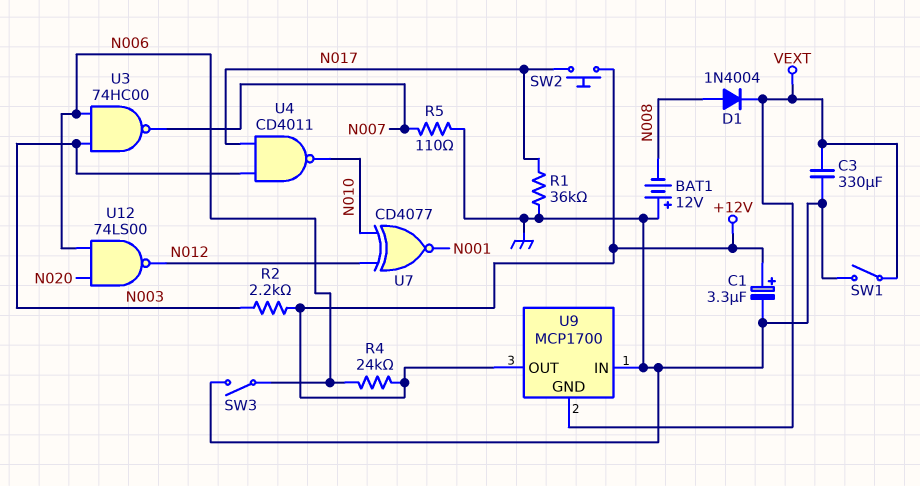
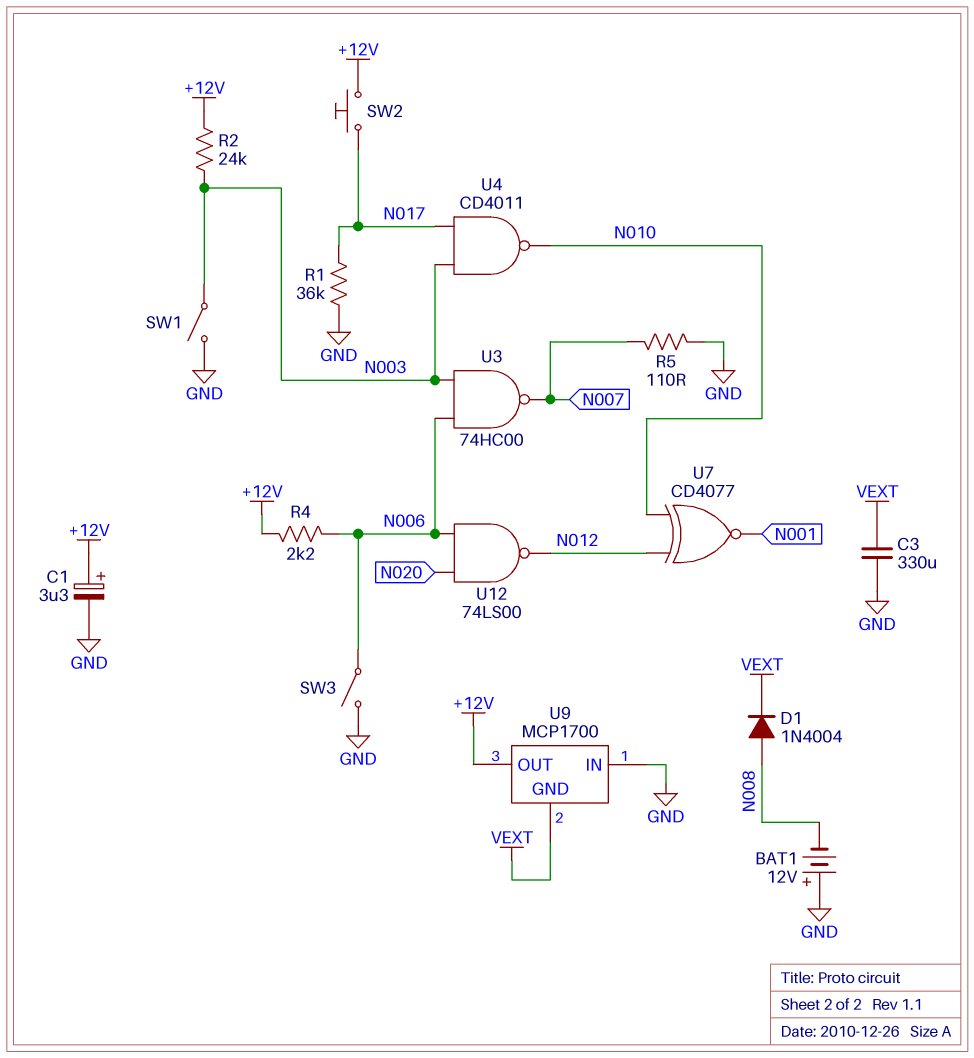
R2: 2.2k (+12V, N003) -> 24k (+12V, N003)
R4: 24k (+12V, N006) -> 2.2k (+12V, N006)
SW1: switch (GND, VEXT) -> switch (GND, N003)

